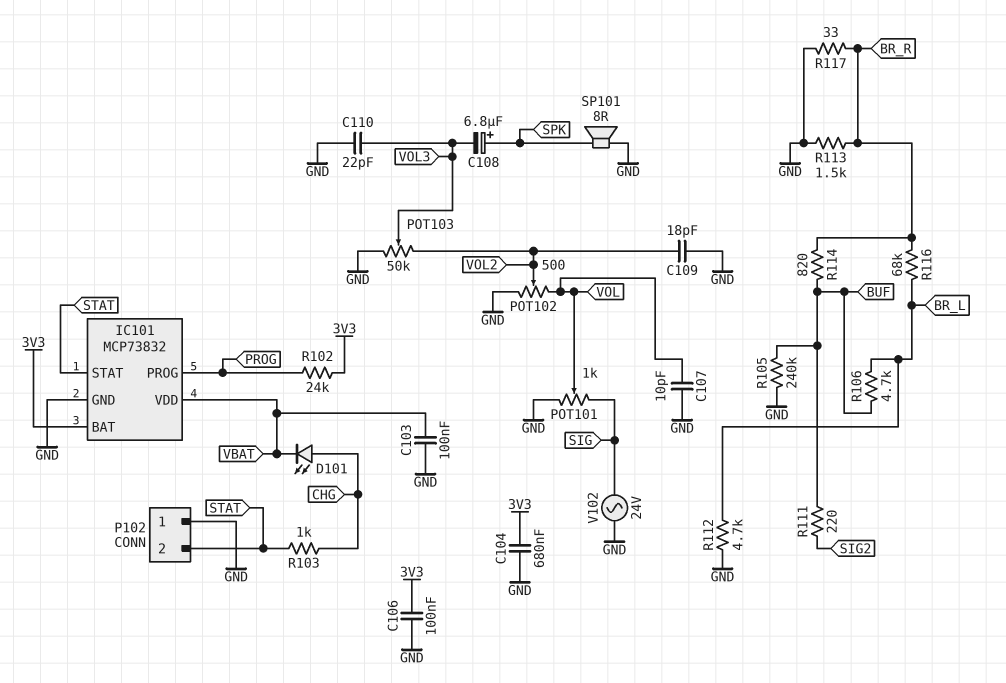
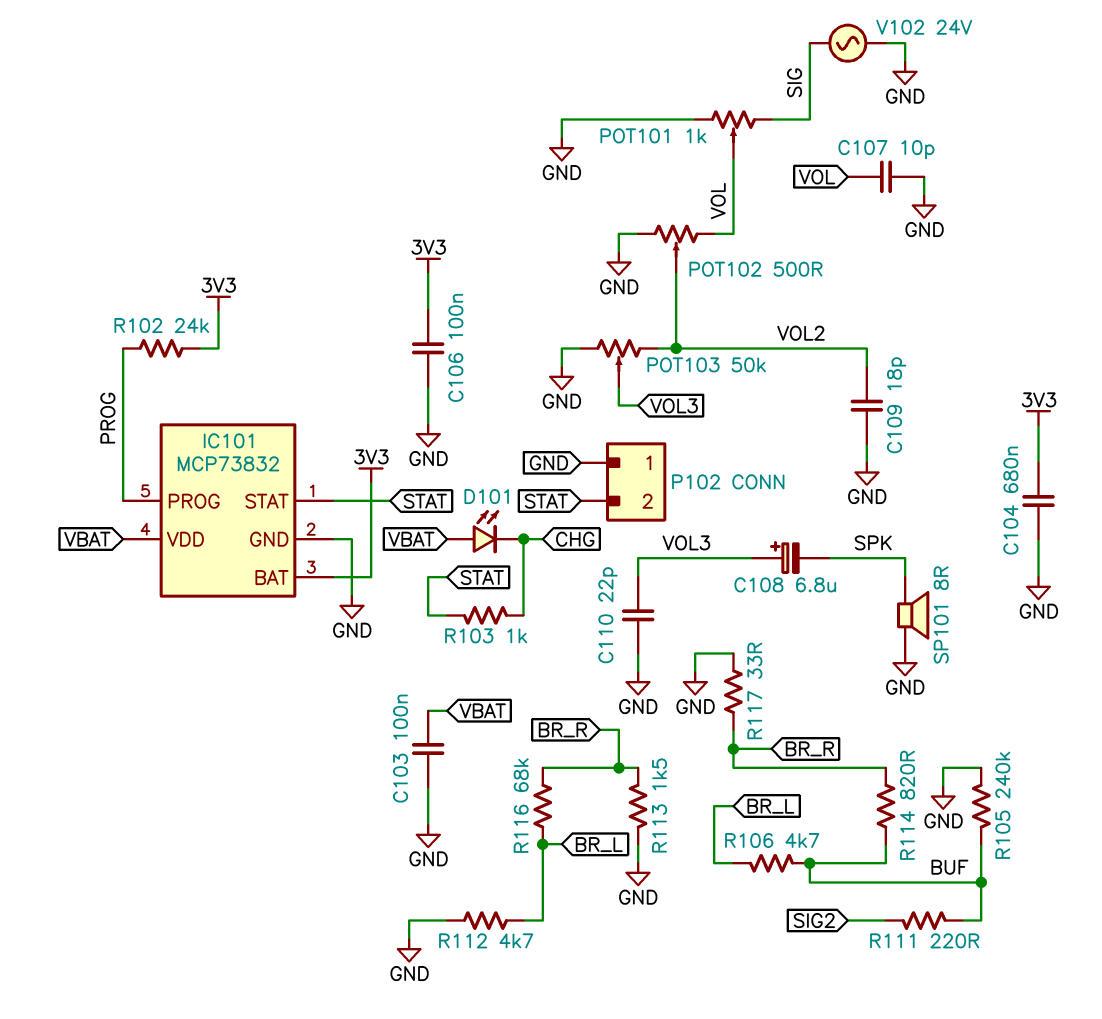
C108: 6.8uF (plus SPK, minus VOL3) -> 6.8uF (plus VOL3, minus SPK)
D101: LED (A CHG, K VBAT) -> LED (A VBAT, K CHG)

